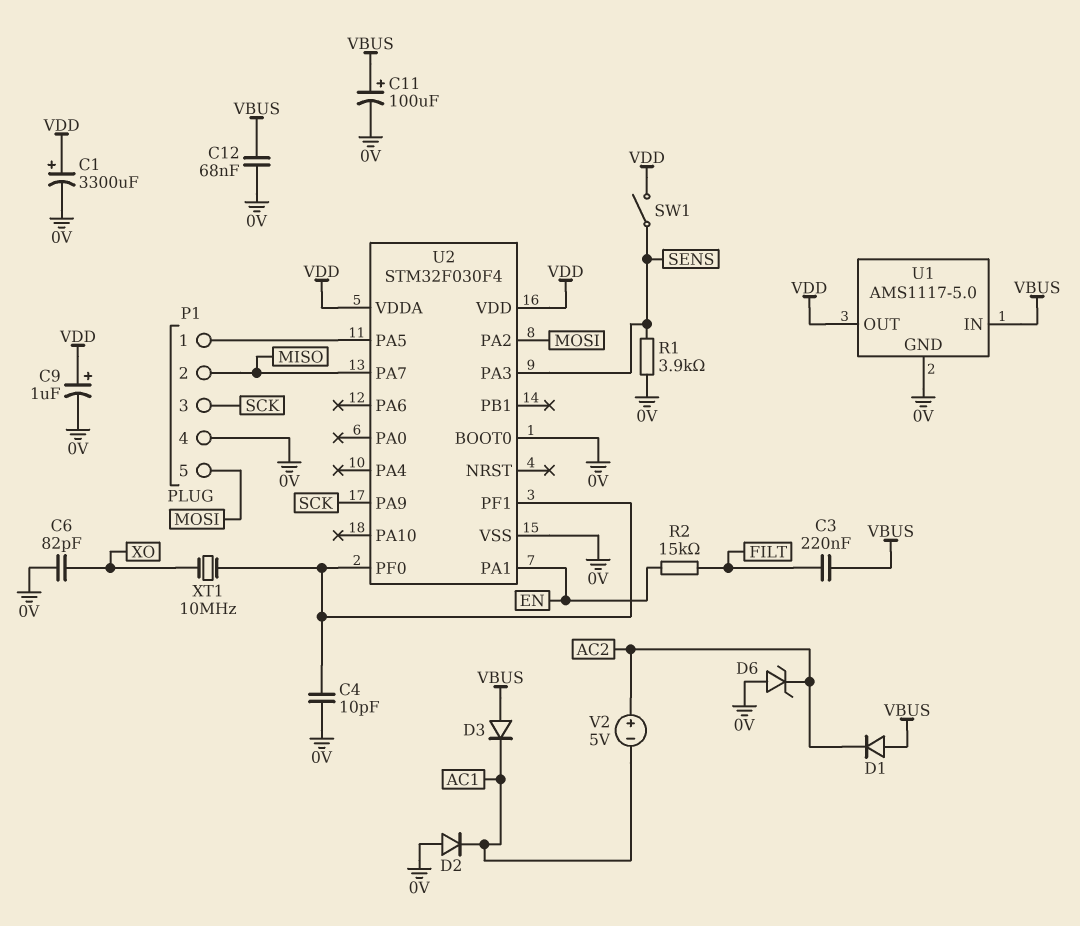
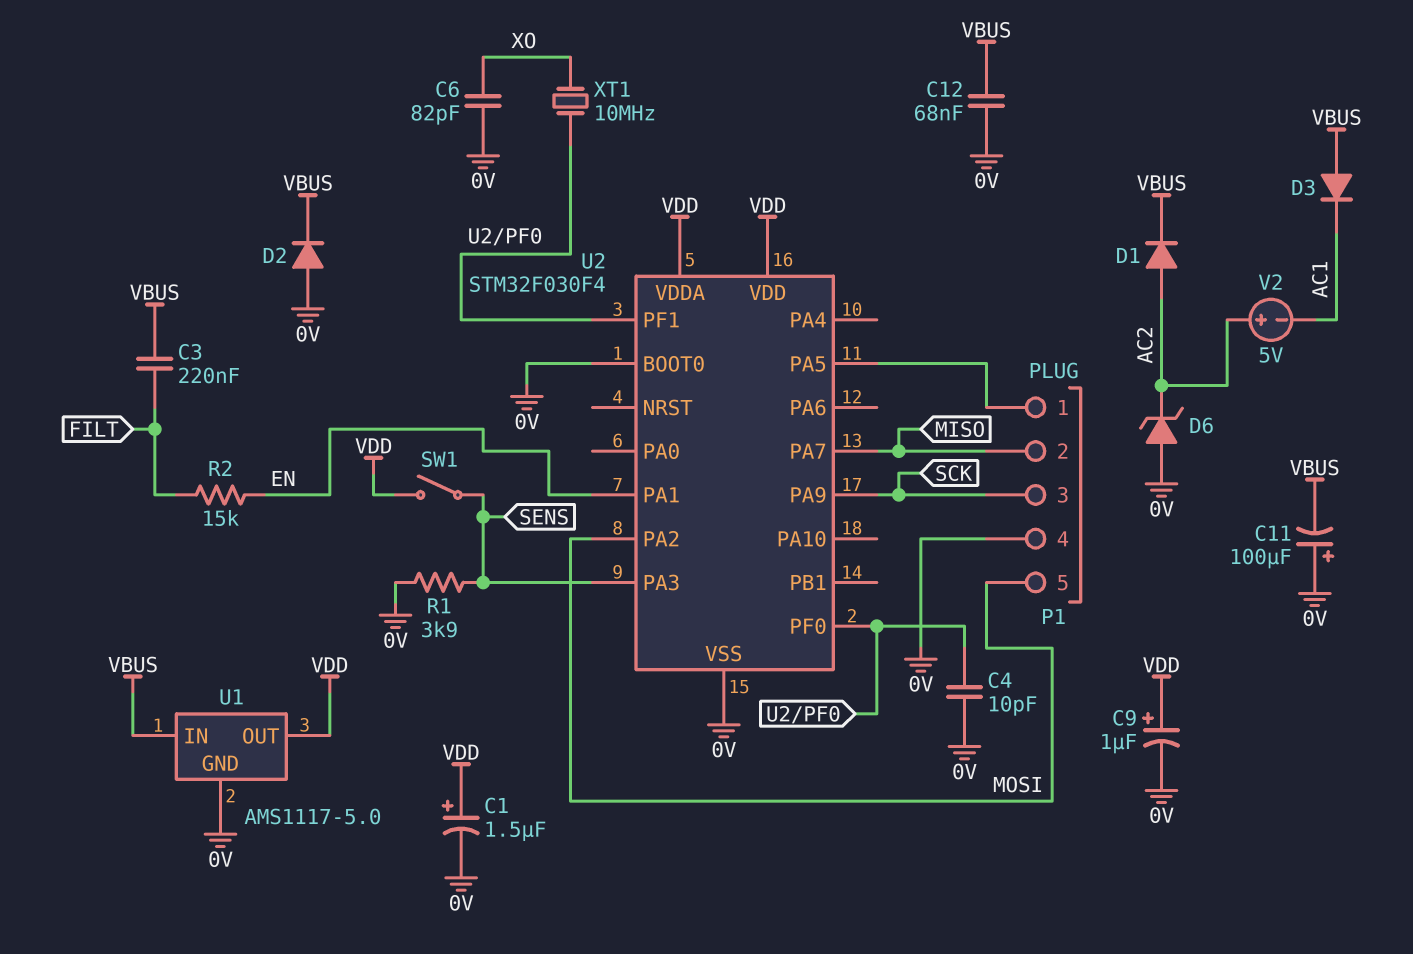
C1: 3300uF (plus VDD, minus 0V) -> 1.5uF (plus VDD, minus 0V)
C11: 100uF (plus VBUS, minus 0V) -> 100uF (plus 0V, minus VBUS)
D1: diode (A VBUS, K AC2) -> diode (A AC2, K VBUS)
D2: diode (A 0V, K AC1) -> diode (A 0V, K VBUS)

